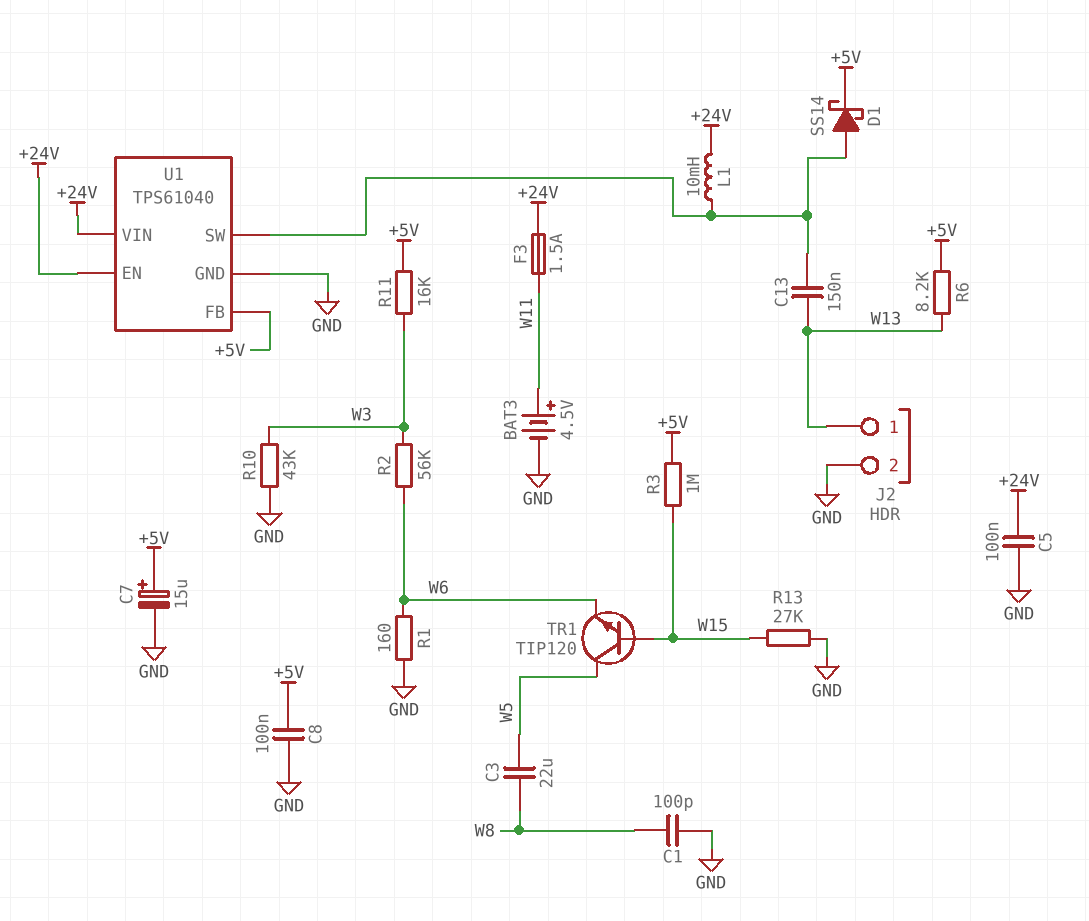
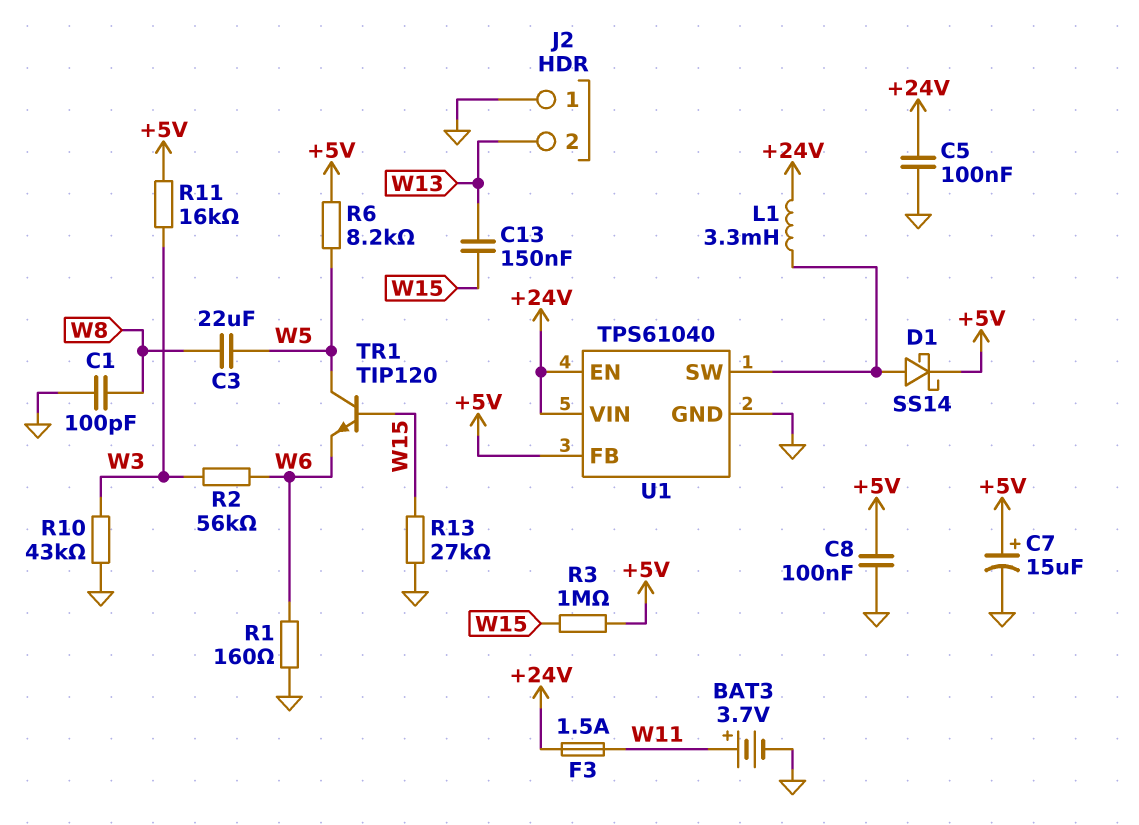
BAT3: 4.5V (plus W11, minus GND) -> 3.7V (plus W11, minus GND)
C13: 150nF (U1/SW, W13) -> 150nF (W13, W15)
J2 pin 1: W13 -> GND
J2 pin 2: GND -> W13
L1: 10mH (+24V, U1/SW) -> 3.3mH (+24V, U1/SW)
R6: 8.2k (+5V, W13) -> 8.2k (+5V, W5)

